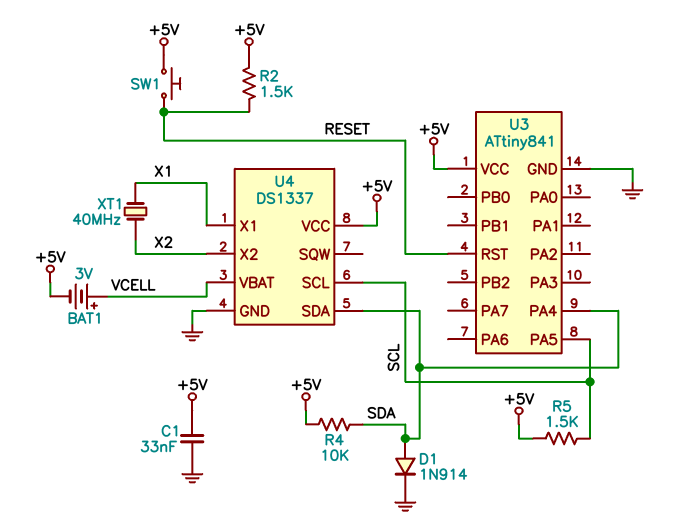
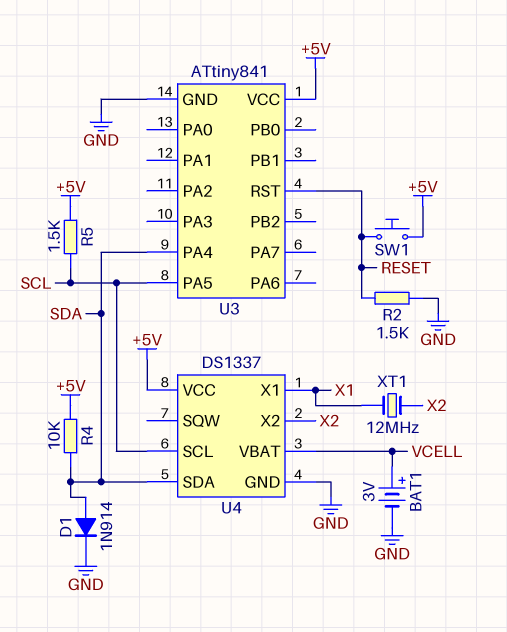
BAT1: 3V (plus VCELL, minus +5V) -> 3V (plus VCELL, minus GND)
C1: 33nF (+5V, GND) -> none
R2: 1.5k (+5V, RESET) -> 1.5k (GND, RESET)
XT1: 40MHz (X1, X2) -> 12MHz (X1, X2)

